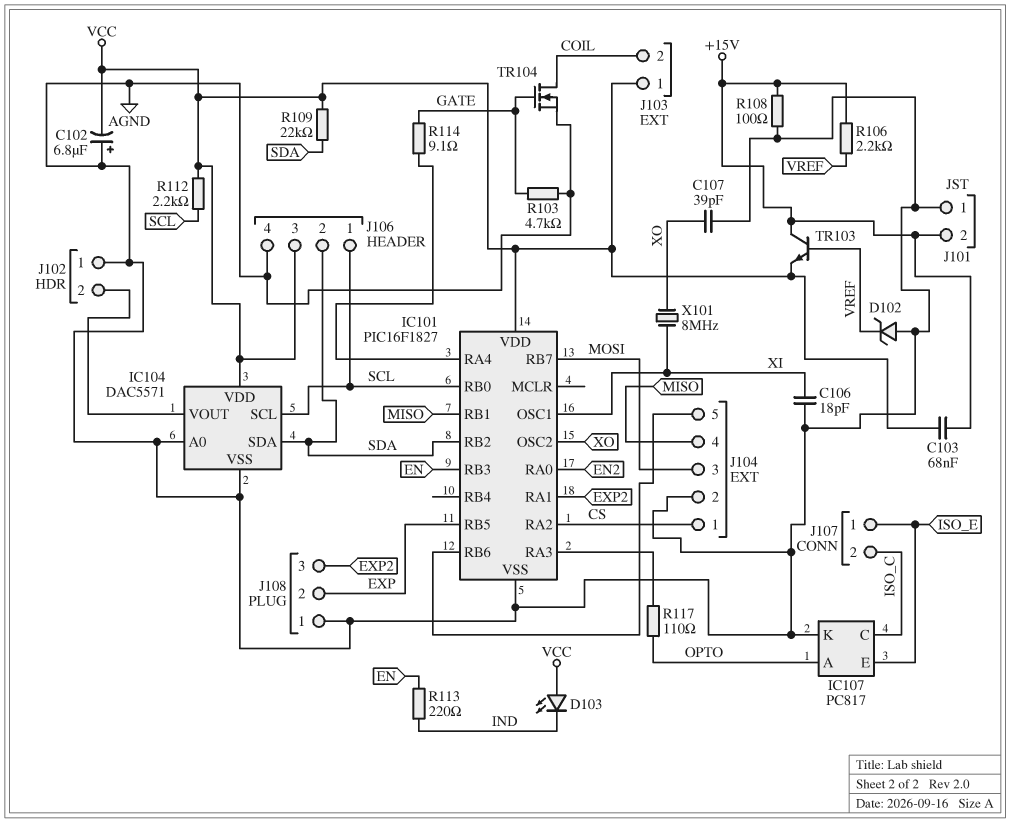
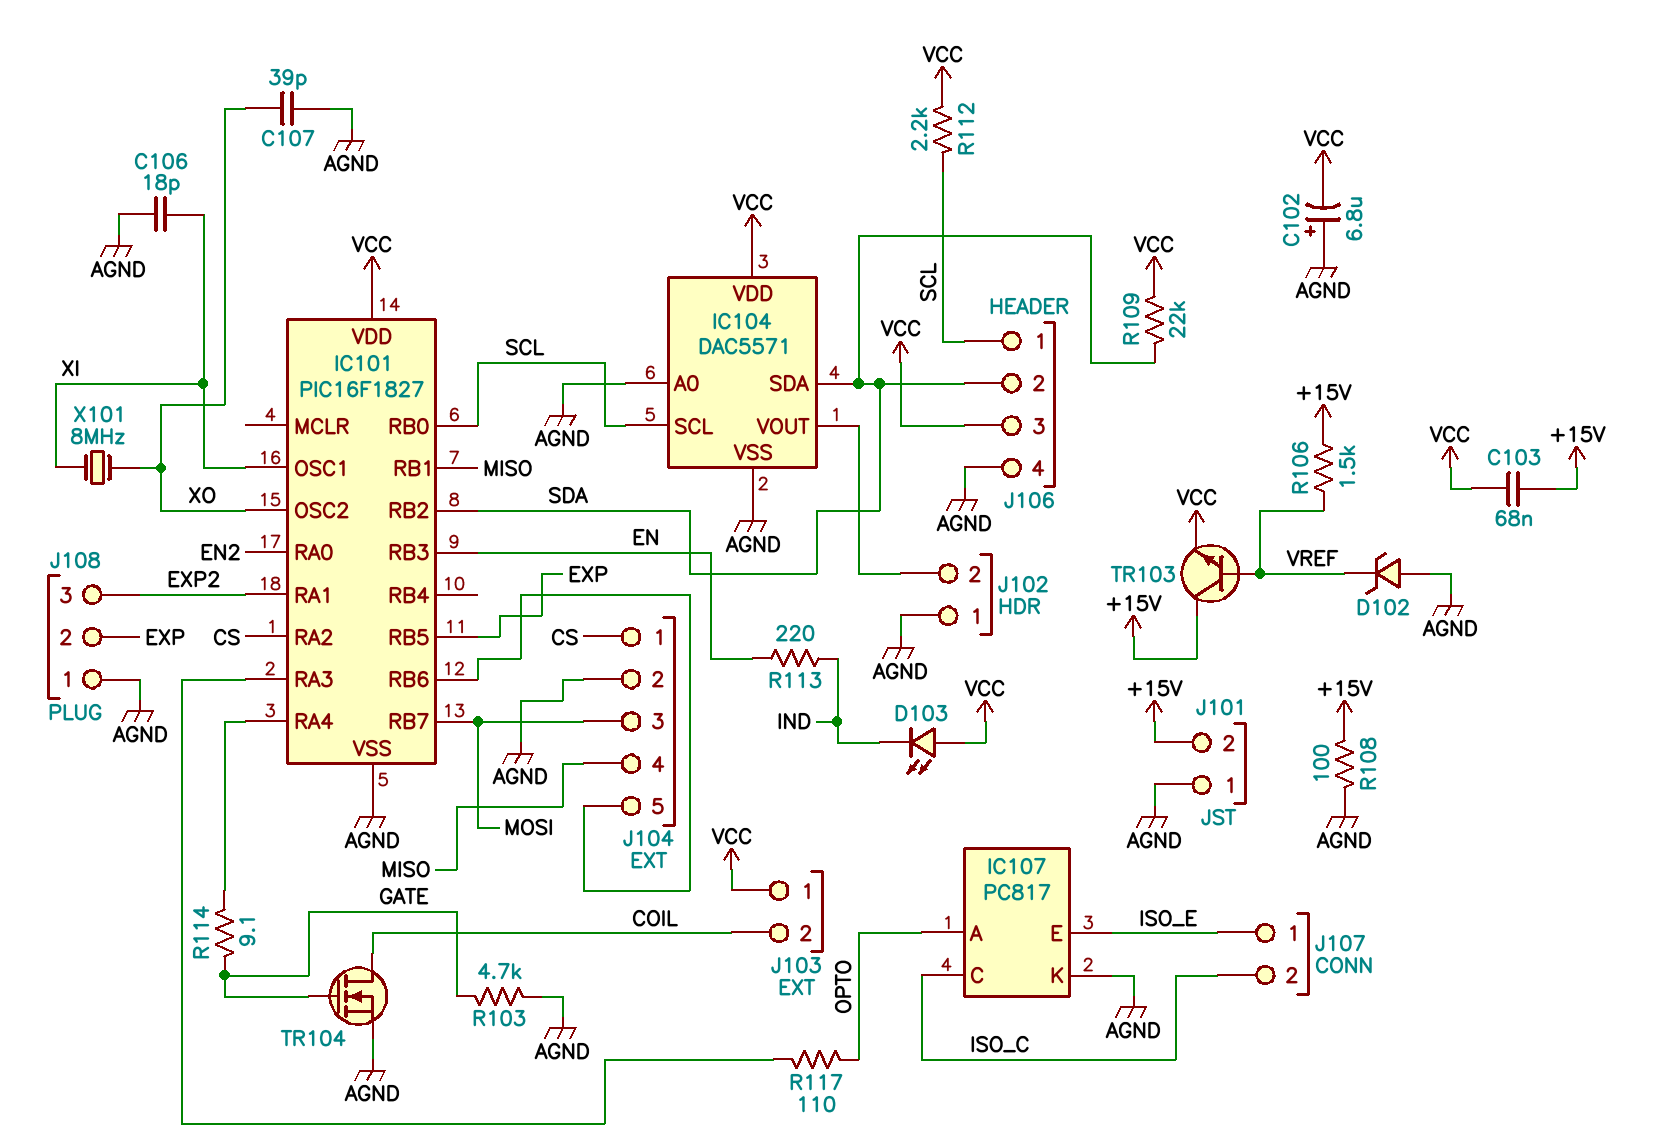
R106: 2.2k (+15V, VREF) -> 1.5k (+15V, VREF)

